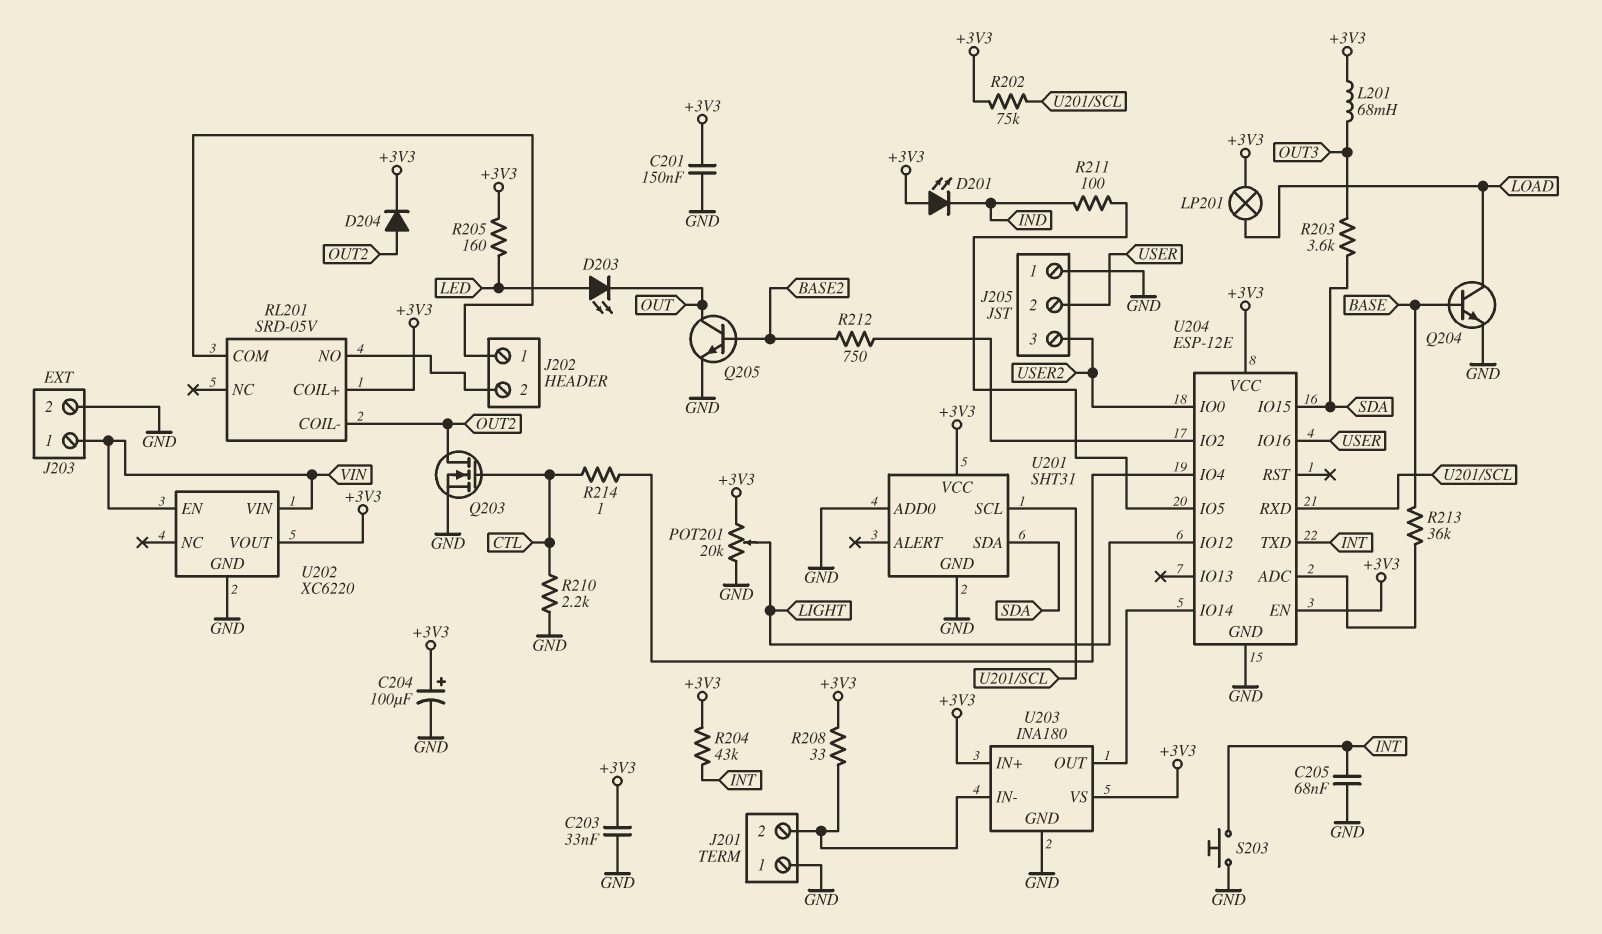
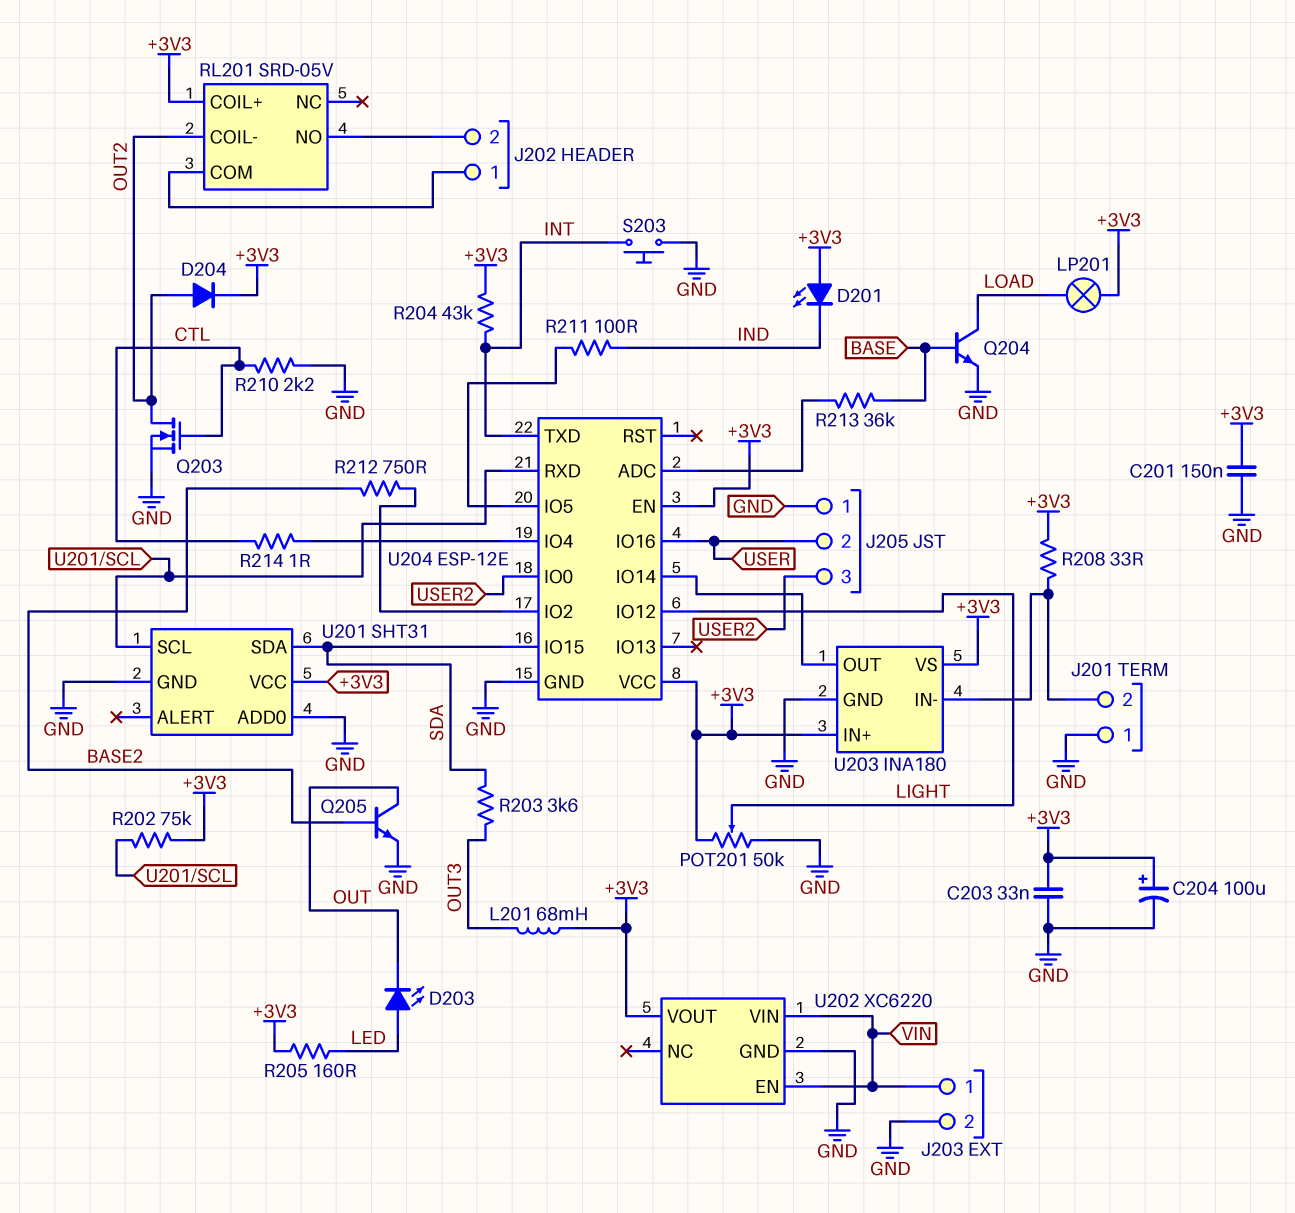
C205: 68nF (GND, INT) -> none
POT201: 20k (+3V3, GND, wiper LIGHT) -> 50k (+3V3, GND, wiper LIGHT)

